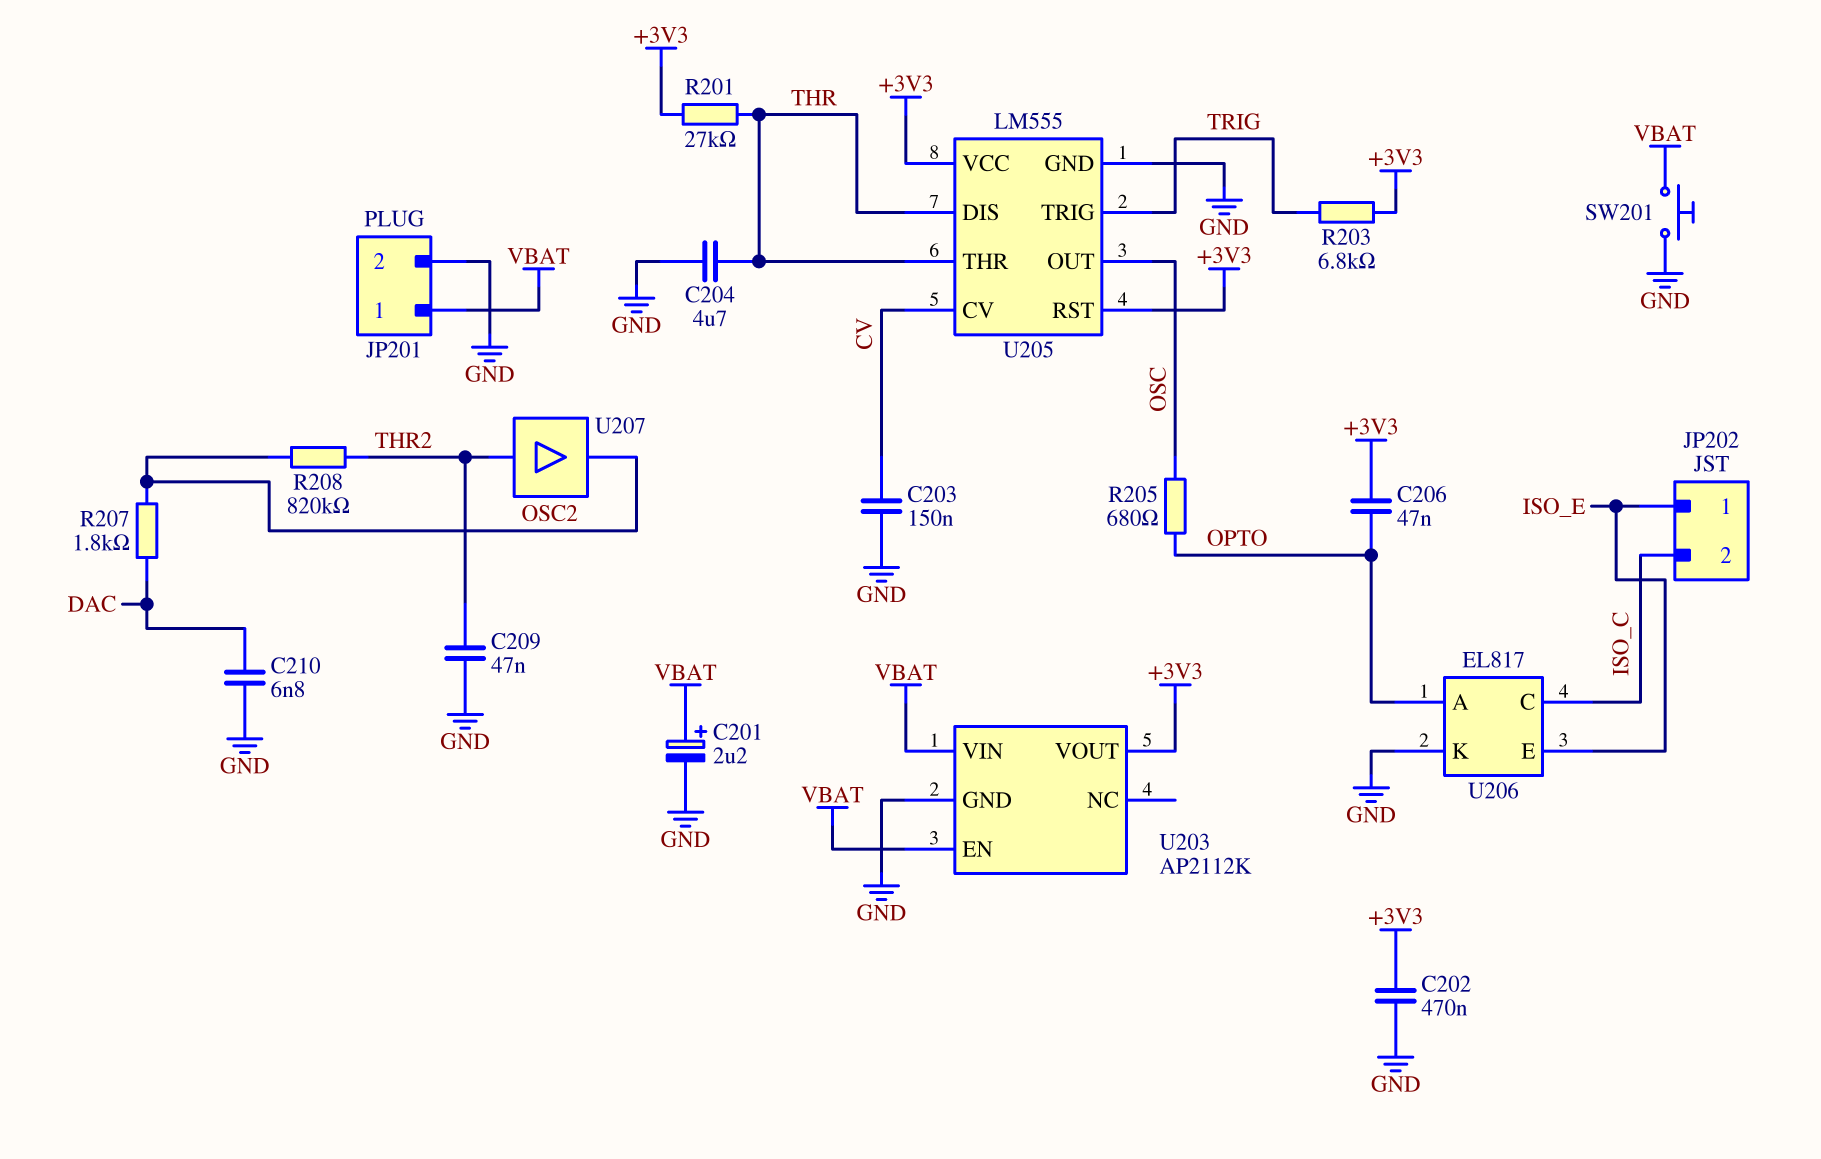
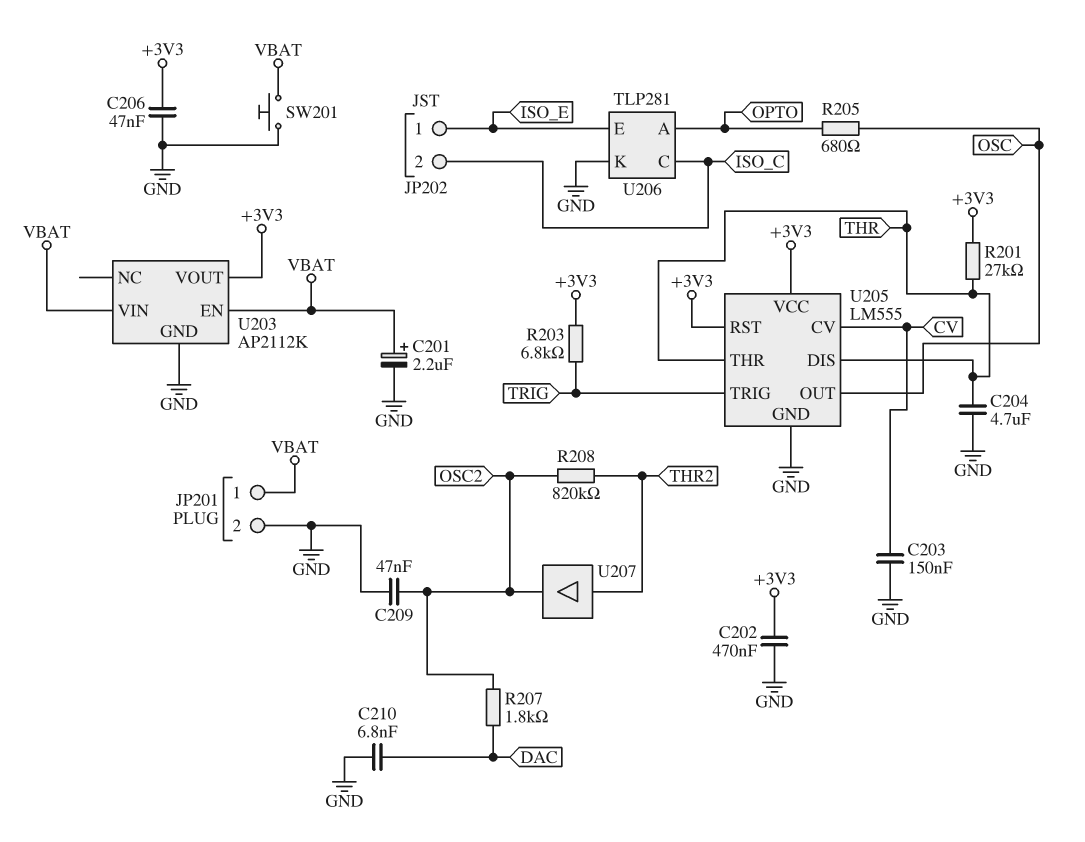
C206: 47nF (+3V3, OPTO) -> 47nF (+3V3, GND)
C209: 47nF (GND, THR2) -> 47nF (GND, OSC2)
U206: EL817 -> TLP281

